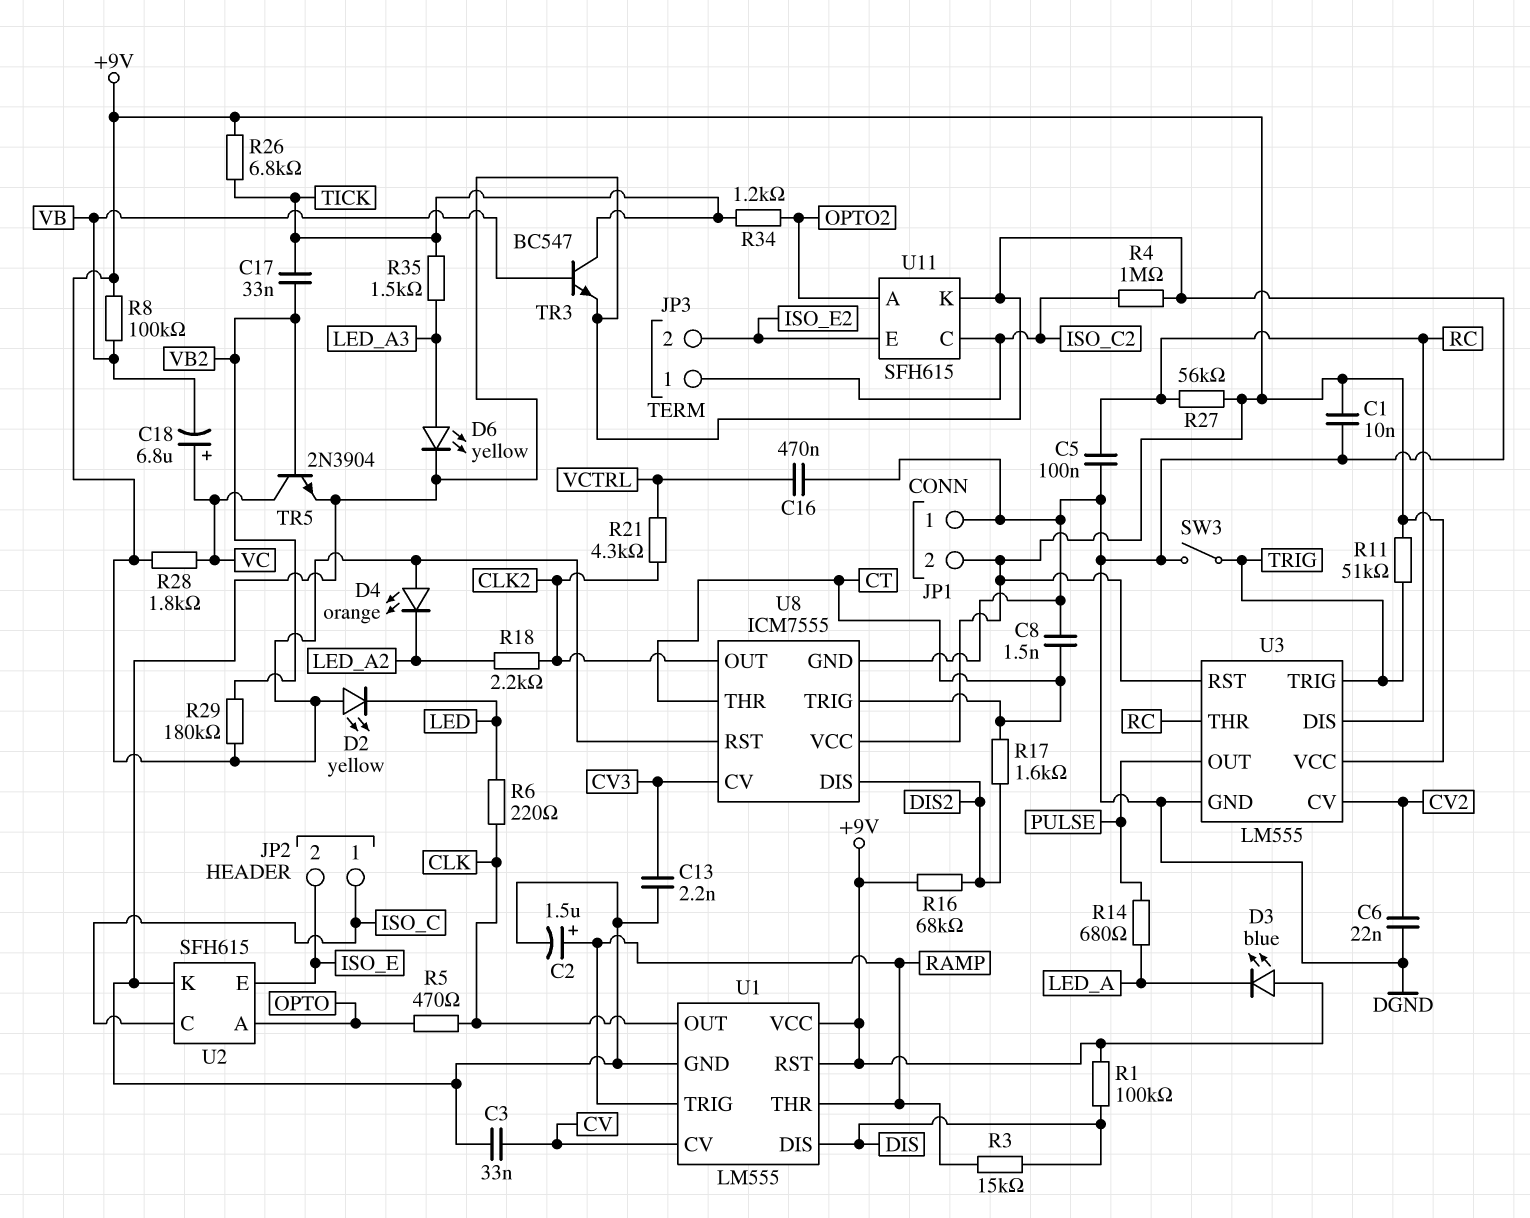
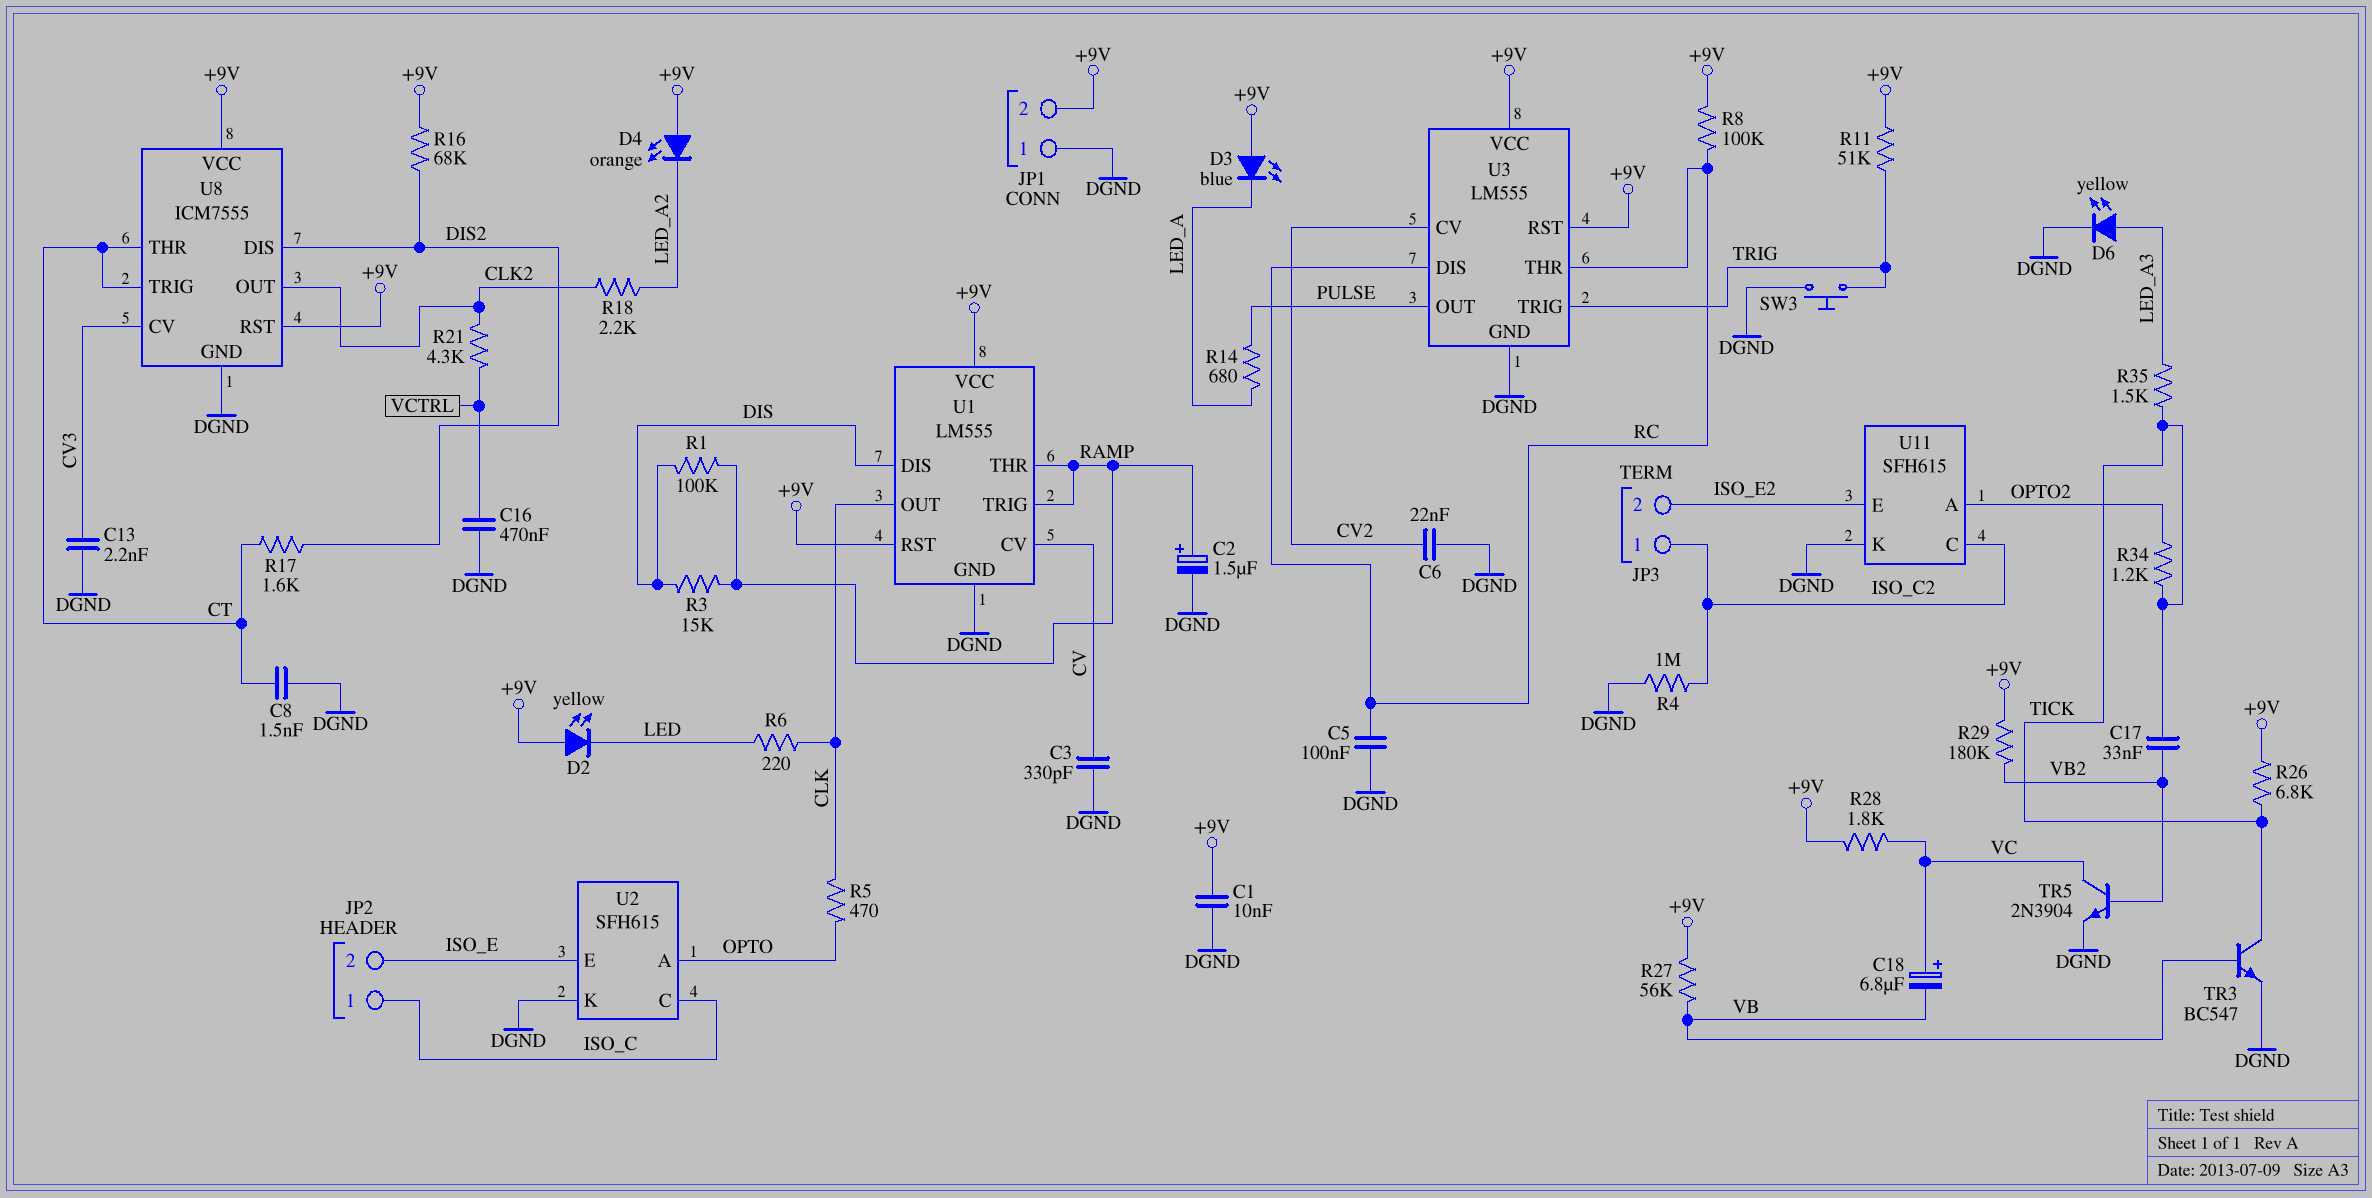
C3: 33nF (CV, DGND) -> 330pF (CV, DGND)
R1: 100k (+9V, DIS) -> 100k (DIS, RAMP)
R8: 100k (+9V, VB) -> 100k (+9V, RC)
R27: 56k (+9V, RC) -> 56k (+9V, VB)
SW3: switch (DGND, TRIG) -> button (DGND, TRIG)

